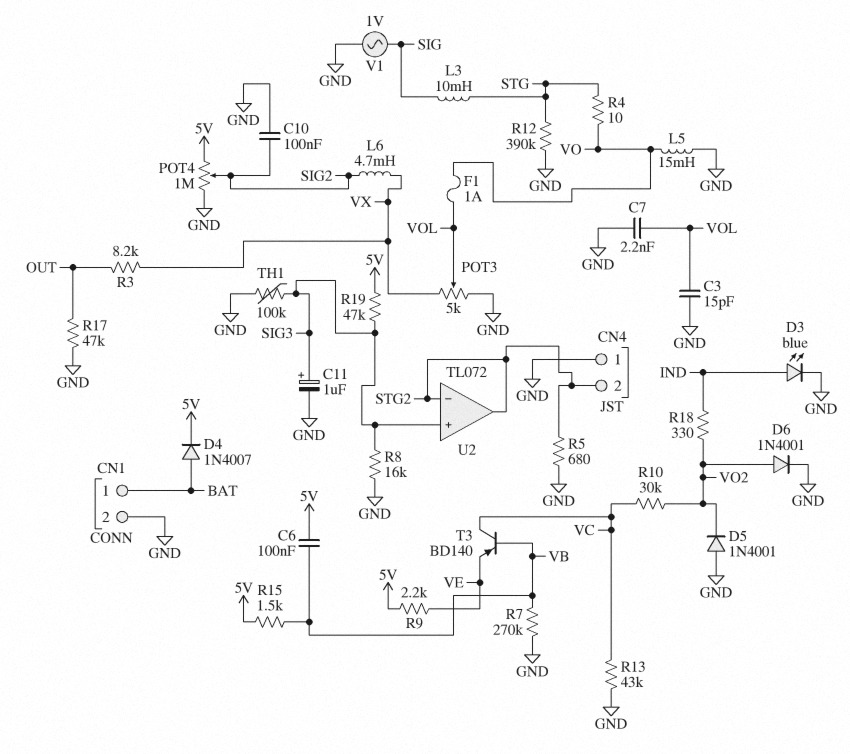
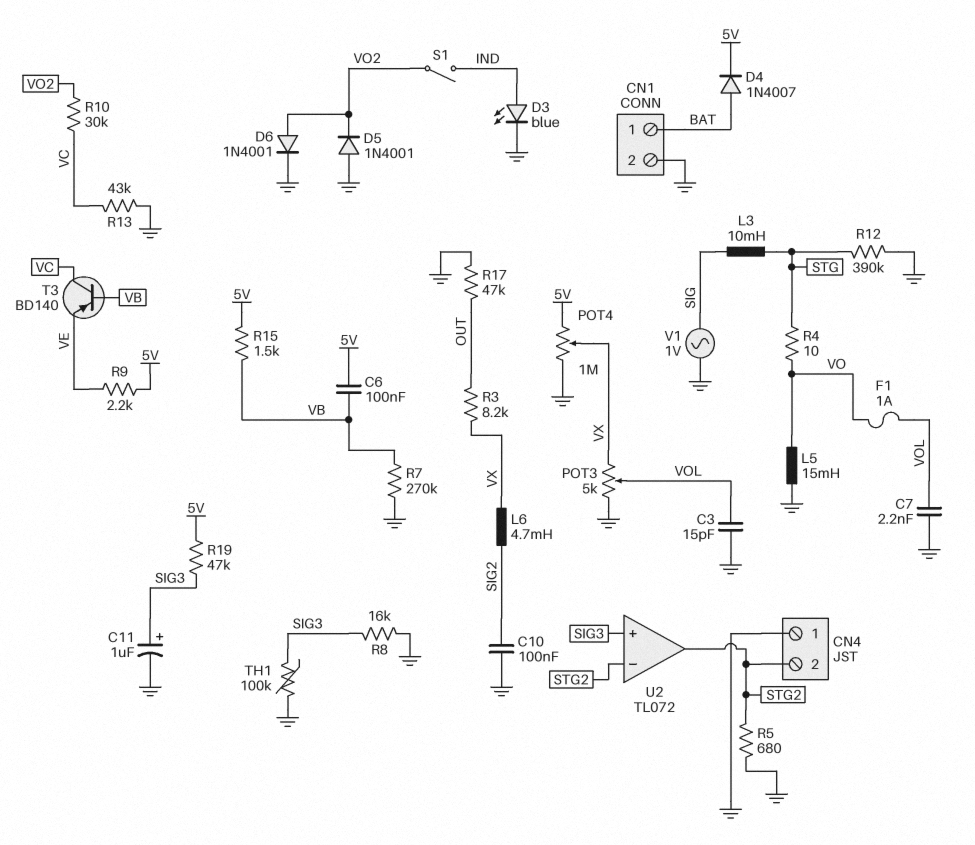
POT4: 1M (5V, GND, wiper SIG2) -> 1M (5V, GND, wiper VX)
R18: 330 (IND, VO2) -> none
S1: none -> switch (IND, VO2)

